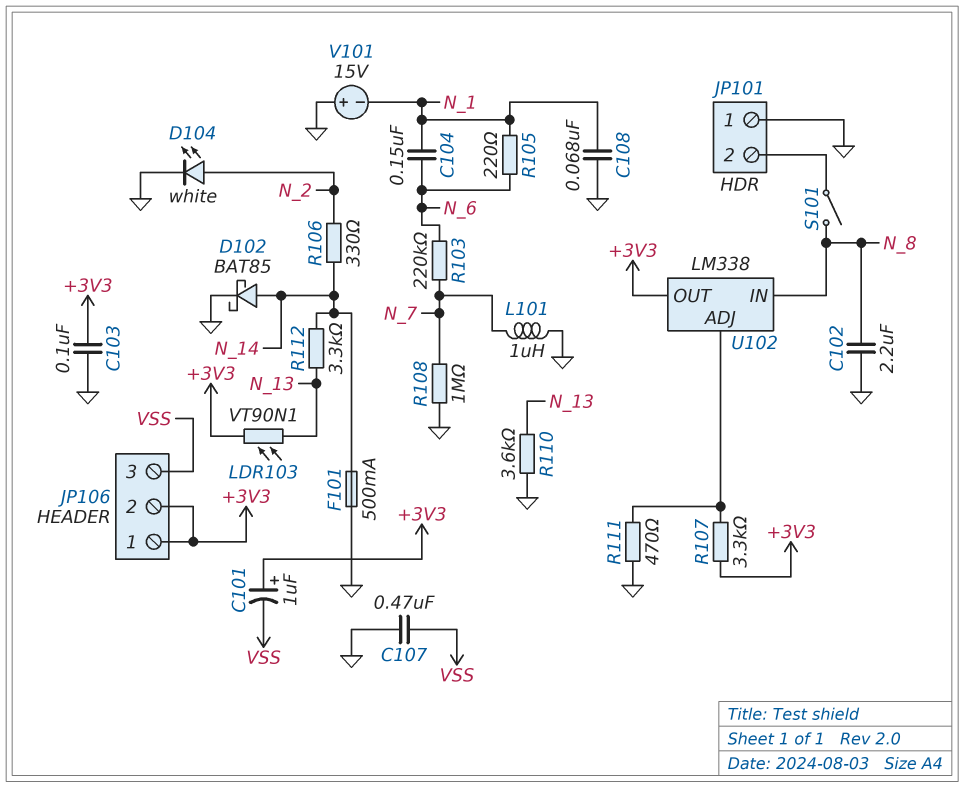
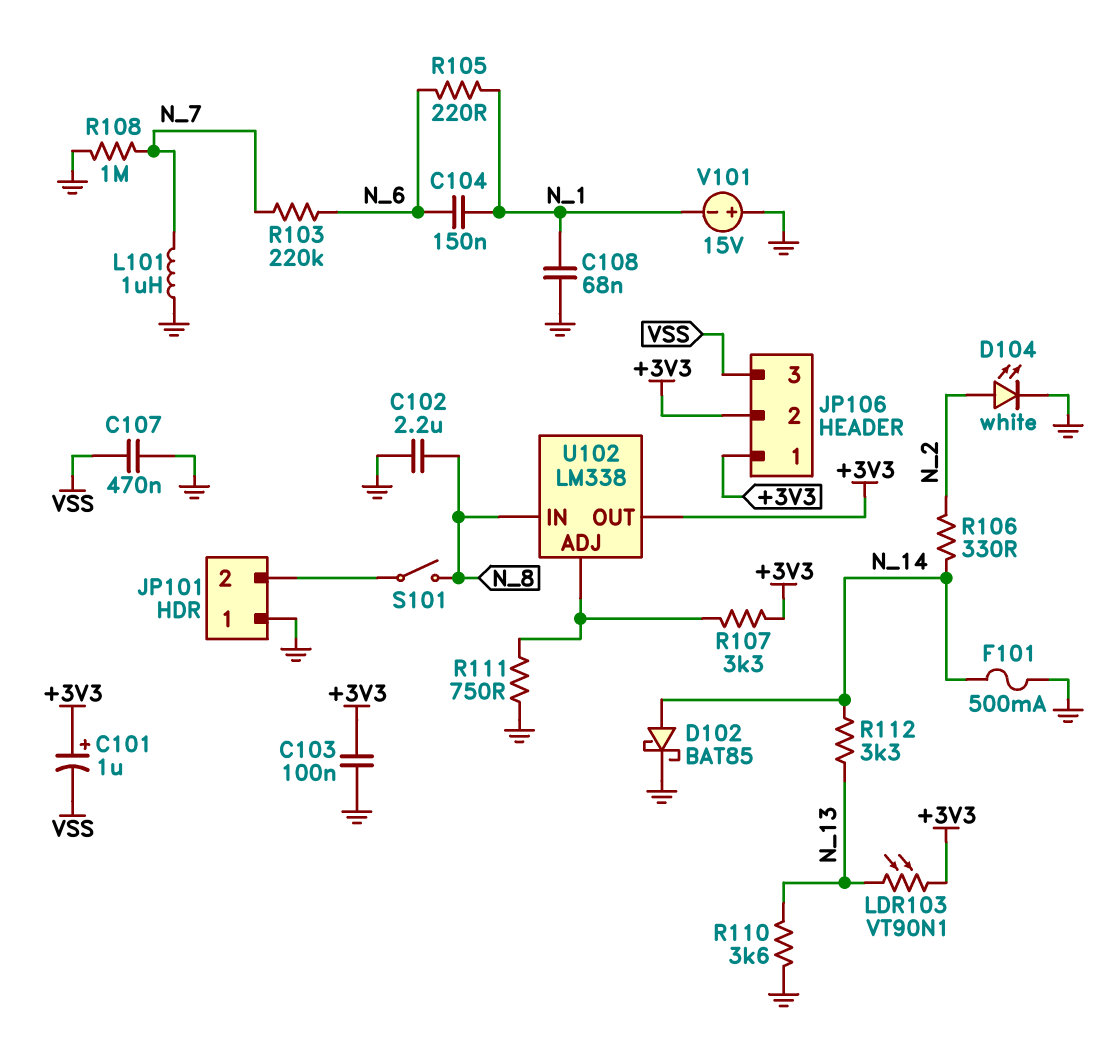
R111: 470 (GND, U102/ADJ) -> 750 (GND, U102/ADJ)

